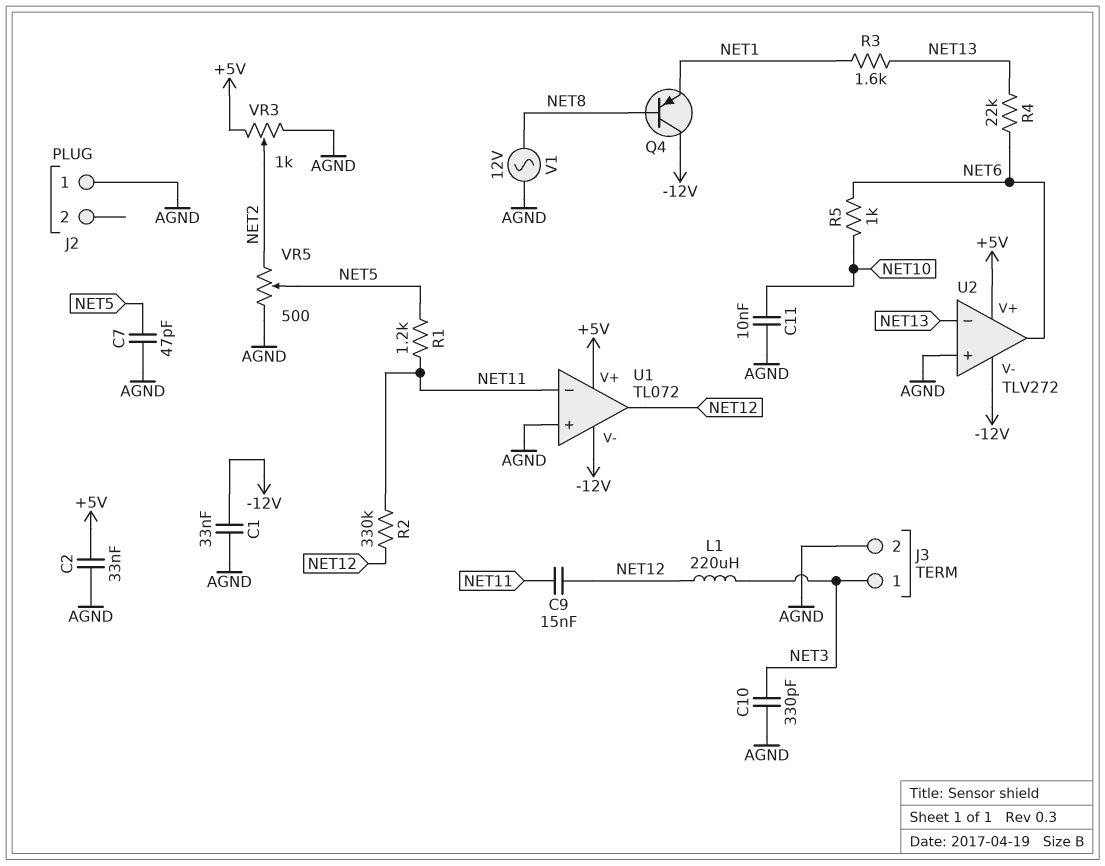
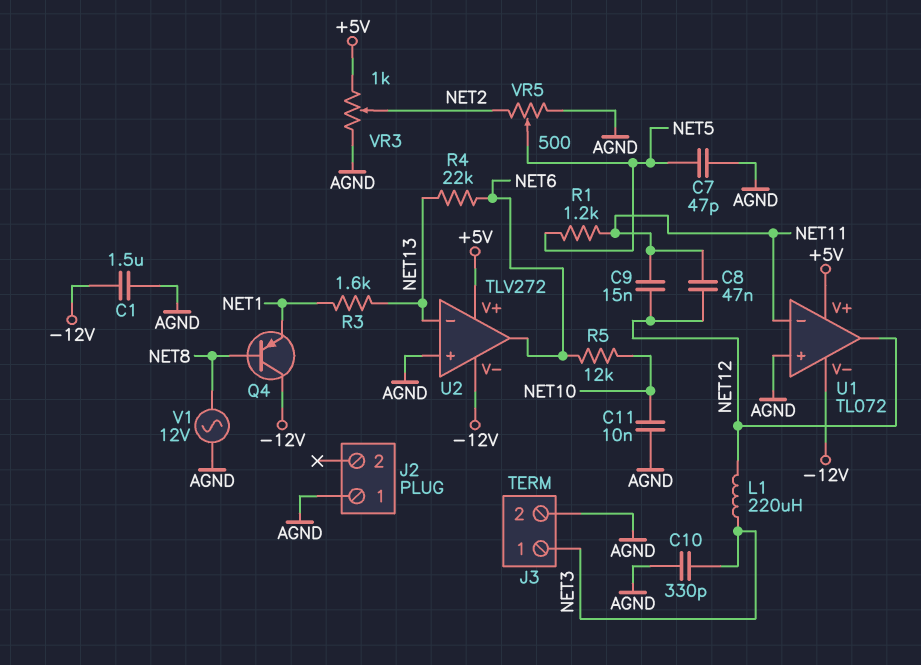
C1: 33nF (-12V, AGND) -> 1.5uF (-12V, AGND)
C2: 33nF (+5V, AGND) -> none
C8: none -> 47nF (NET11, NET12)
R2: 330k (NET11, NET12) -> none
R5: 1k (NET6, NET10) -> 12k (NET6, NET10)

